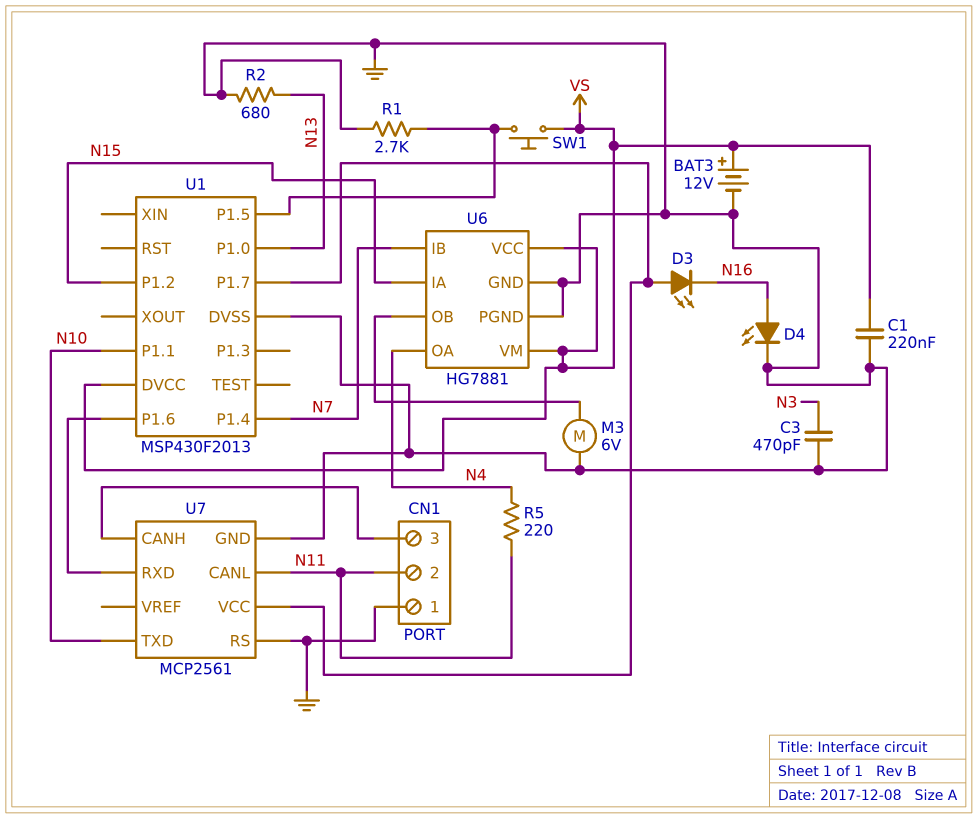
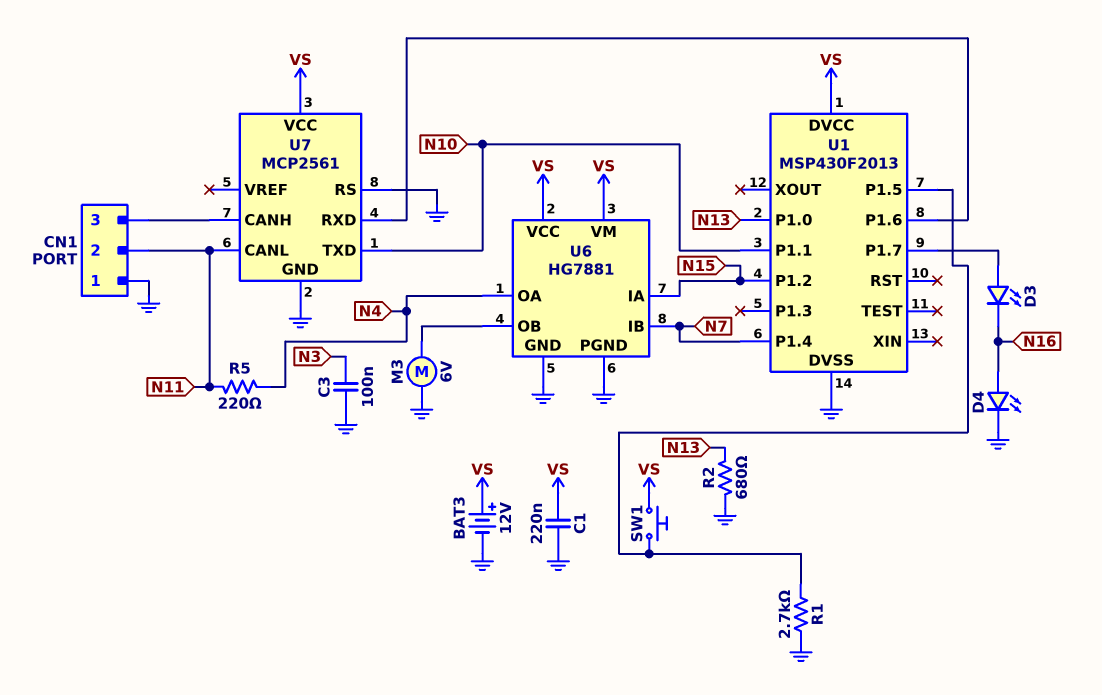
C3: 470pF (GND, N3) -> 100nF (GND, N3)
U7 pin VCC: U1/P1.7 -> VS

